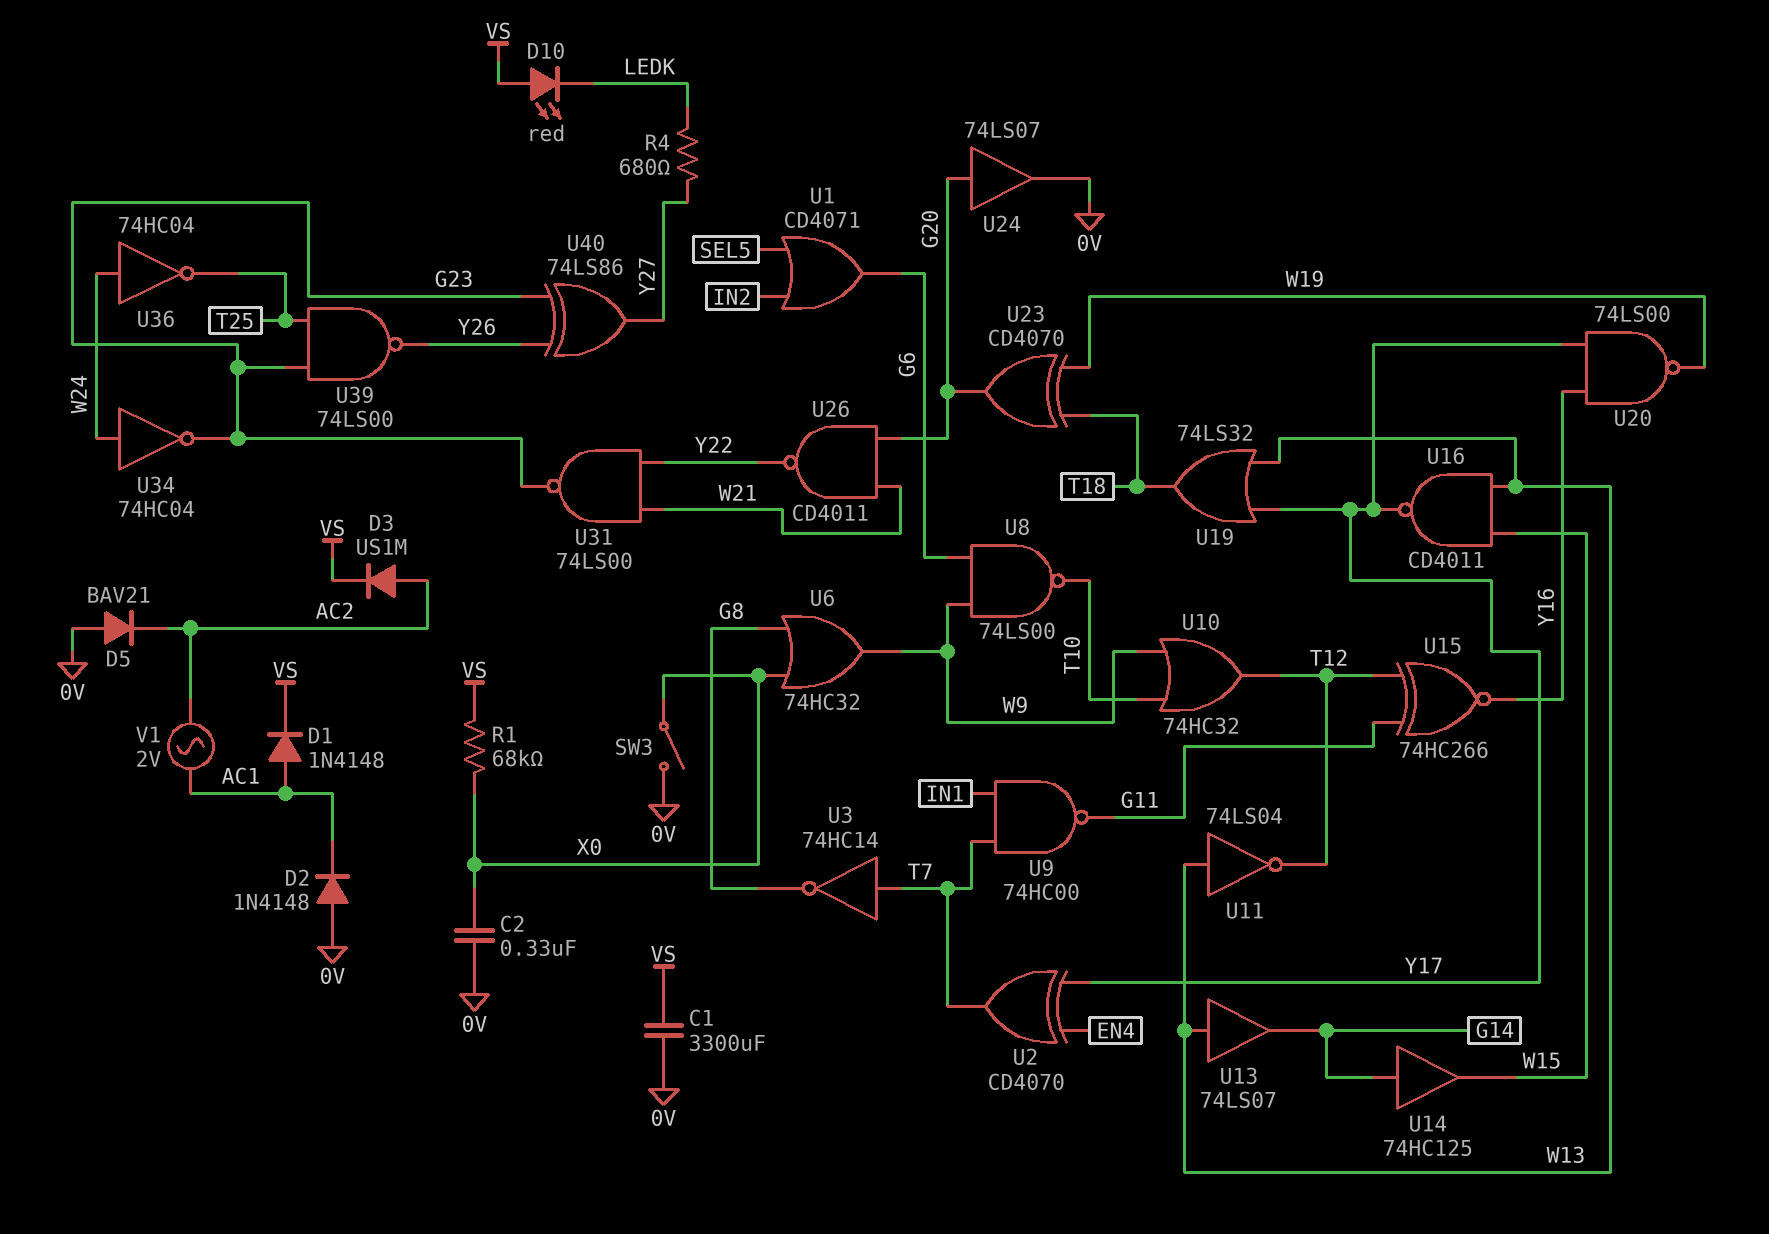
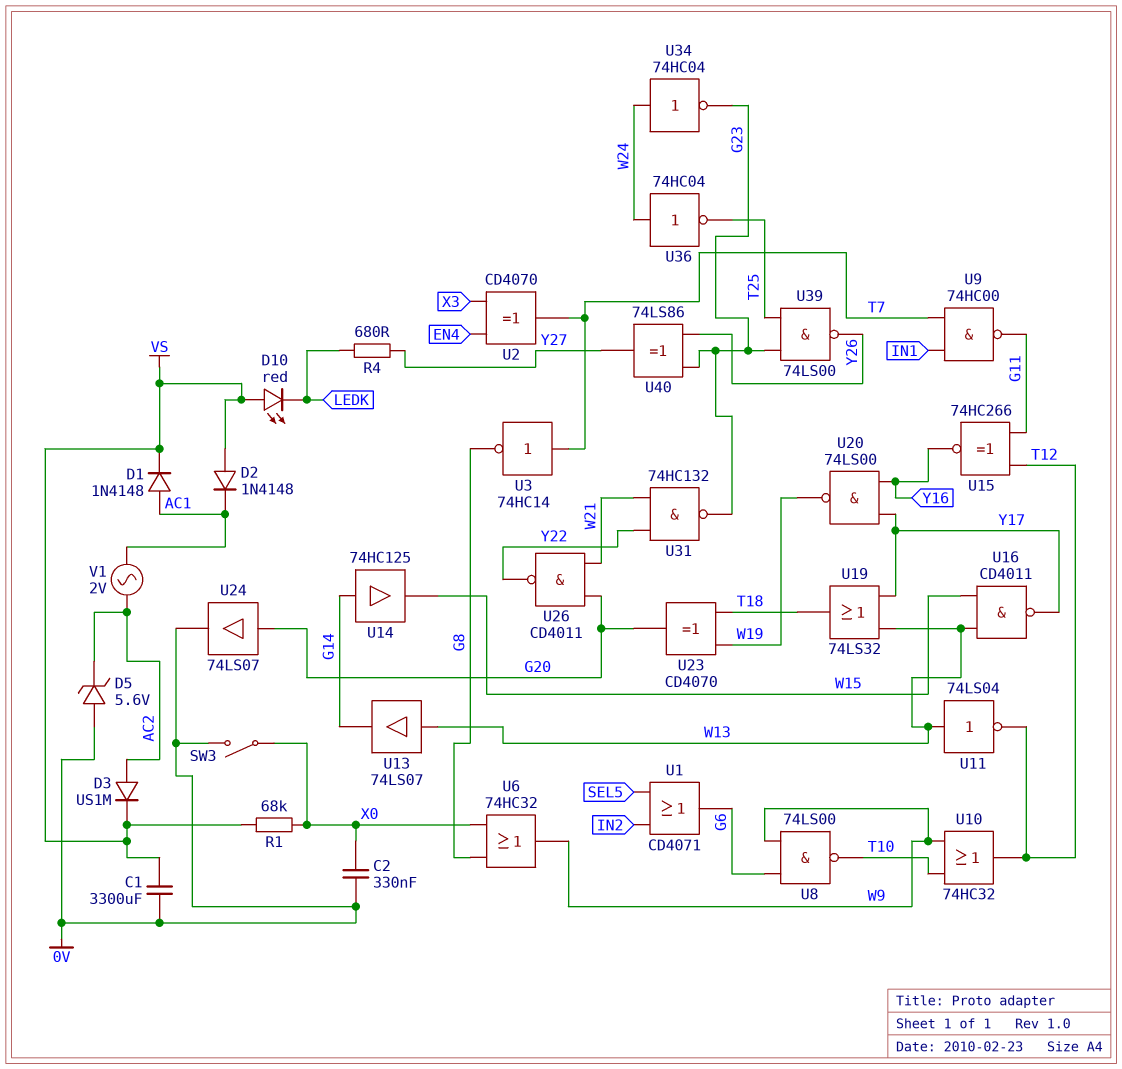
D2: diode 1N4148 (A 0V, K AC1) -> diode 1N4148 (A VS, K AC1)
D5: diode BAV21 (A 0V, K AC2) -> zener 5.6V (A 0V, K AC2)
U2: XOR CD4070 (in EN4, in Y17, out T7) -> XOR CD4070 (in EN4, in X3, out T7)
U31: NAND 74LS00 (in W21, in Y22, out G23) -> NAND 74HC132 (in W21, in Y22, out G23)

